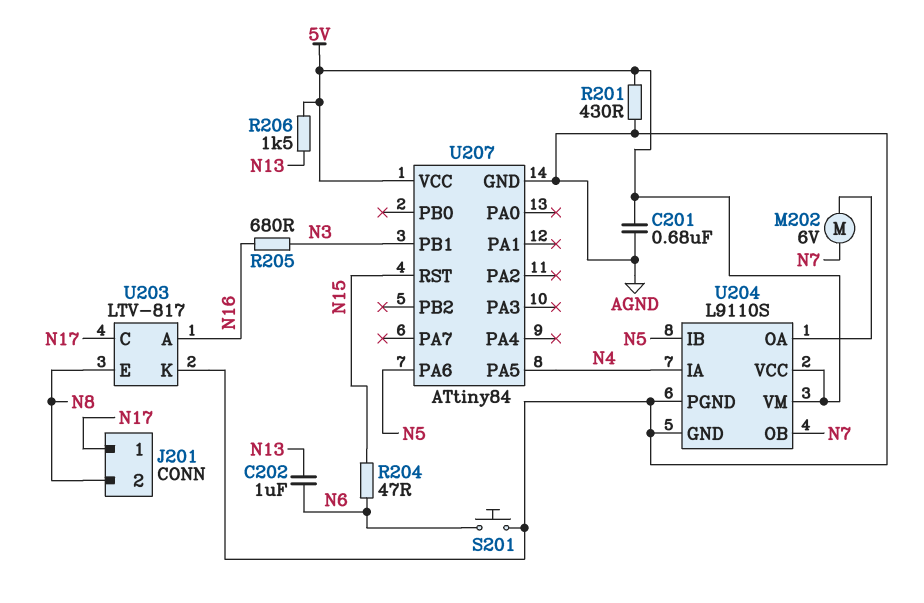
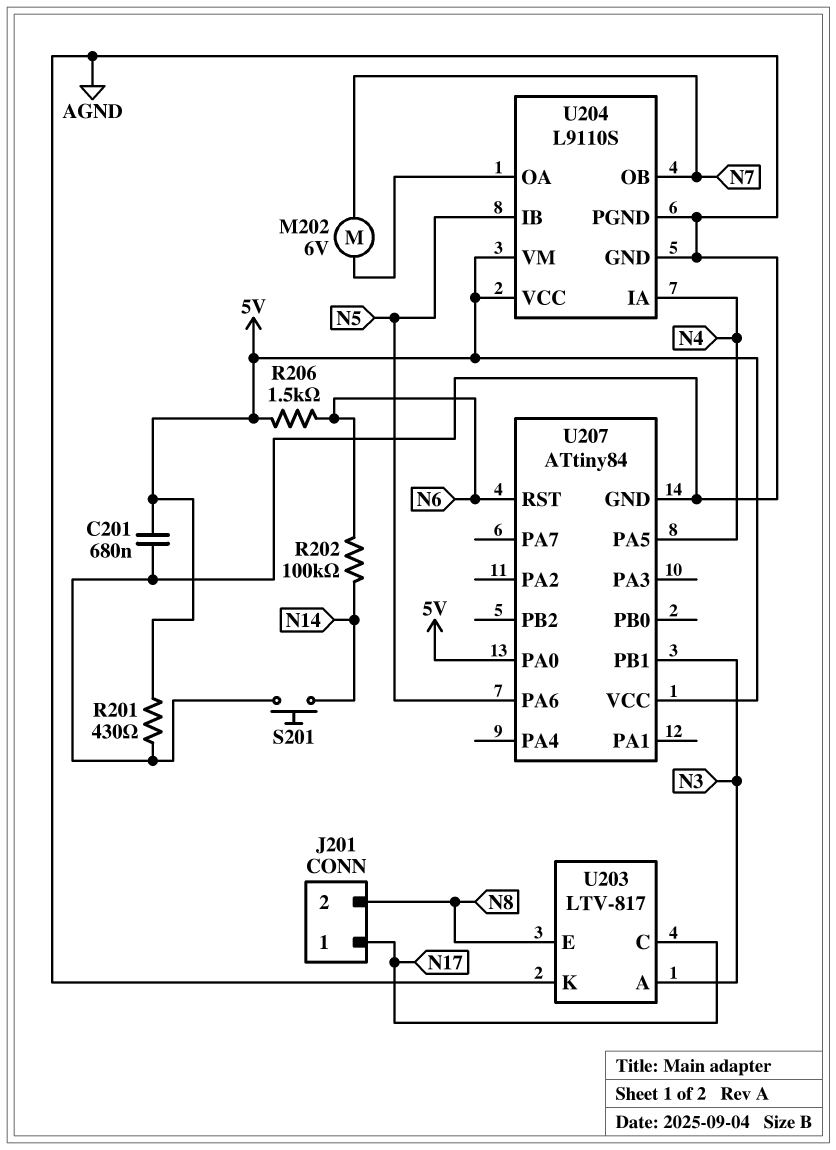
C202: 1uF (N6, N13) -> none
R202: none -> 100k (N6, N14)
R204: 47 (N6, N15) -> none
R205: 680 (N3, N16) -> none
R206: 1.5k (5V, N13) -> 1.5k (5V, N6)
S201: button (AGND, N6) -> button (AGND, N14)
U203 pin A: N16 -> N3
U207 pin PA0: none -> 5V
U207 pin RST: N15 -> N6

